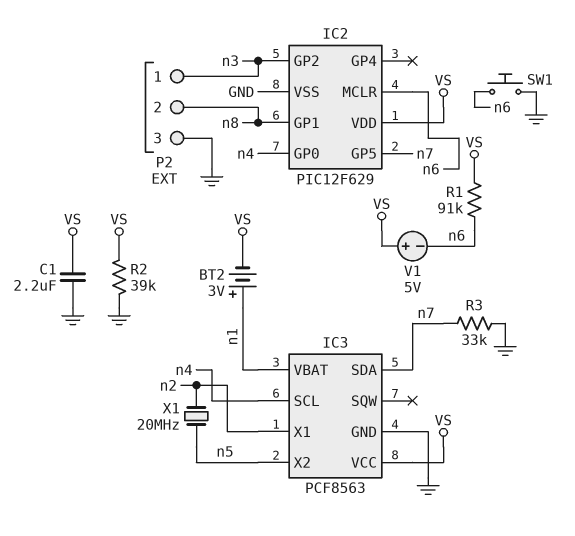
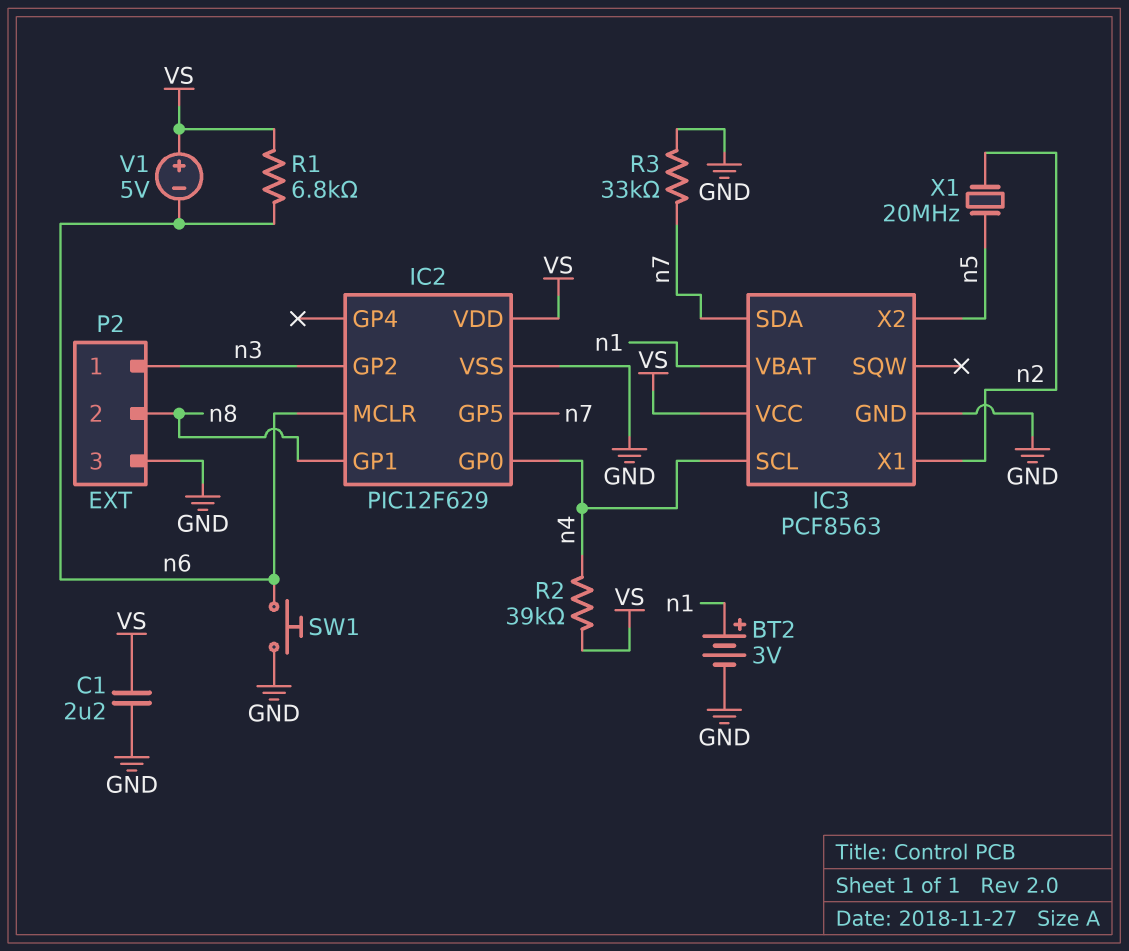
BT2: 3V (plus n1, minus VS) -> 3V (plus n1, minus GND)
R1: 91k (VS, n6) -> 6.8k (VS, n6)
R2: 39k (GND, VS) -> 39k (VS, n4)

